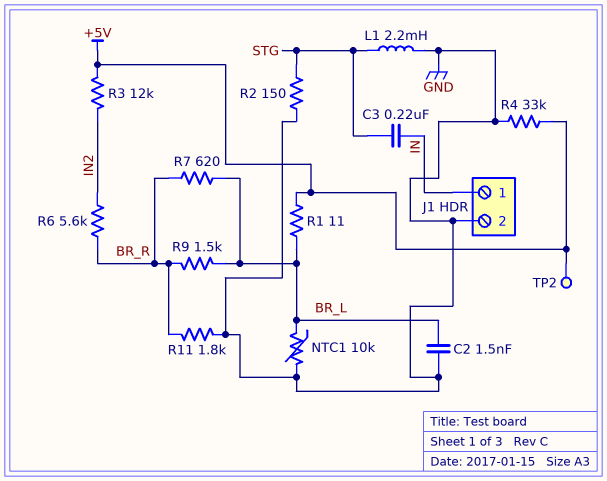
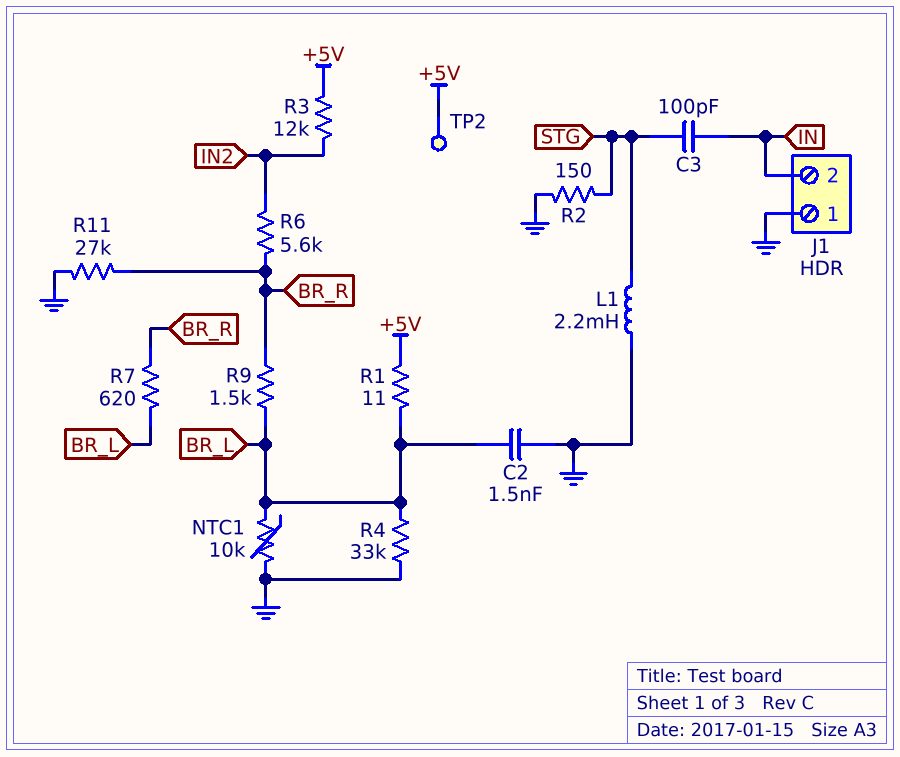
C3: 220nF (IN, STG) -> 100pF (IN, STG)
J1 pin 1: IN -> GND
J1 pin 2: GND -> IN
R4: 33k (+5V, GND) -> 33k (BR_L, GND)
R11: 1.8k (BR_R, GND) -> 27k (BR_R, GND)

